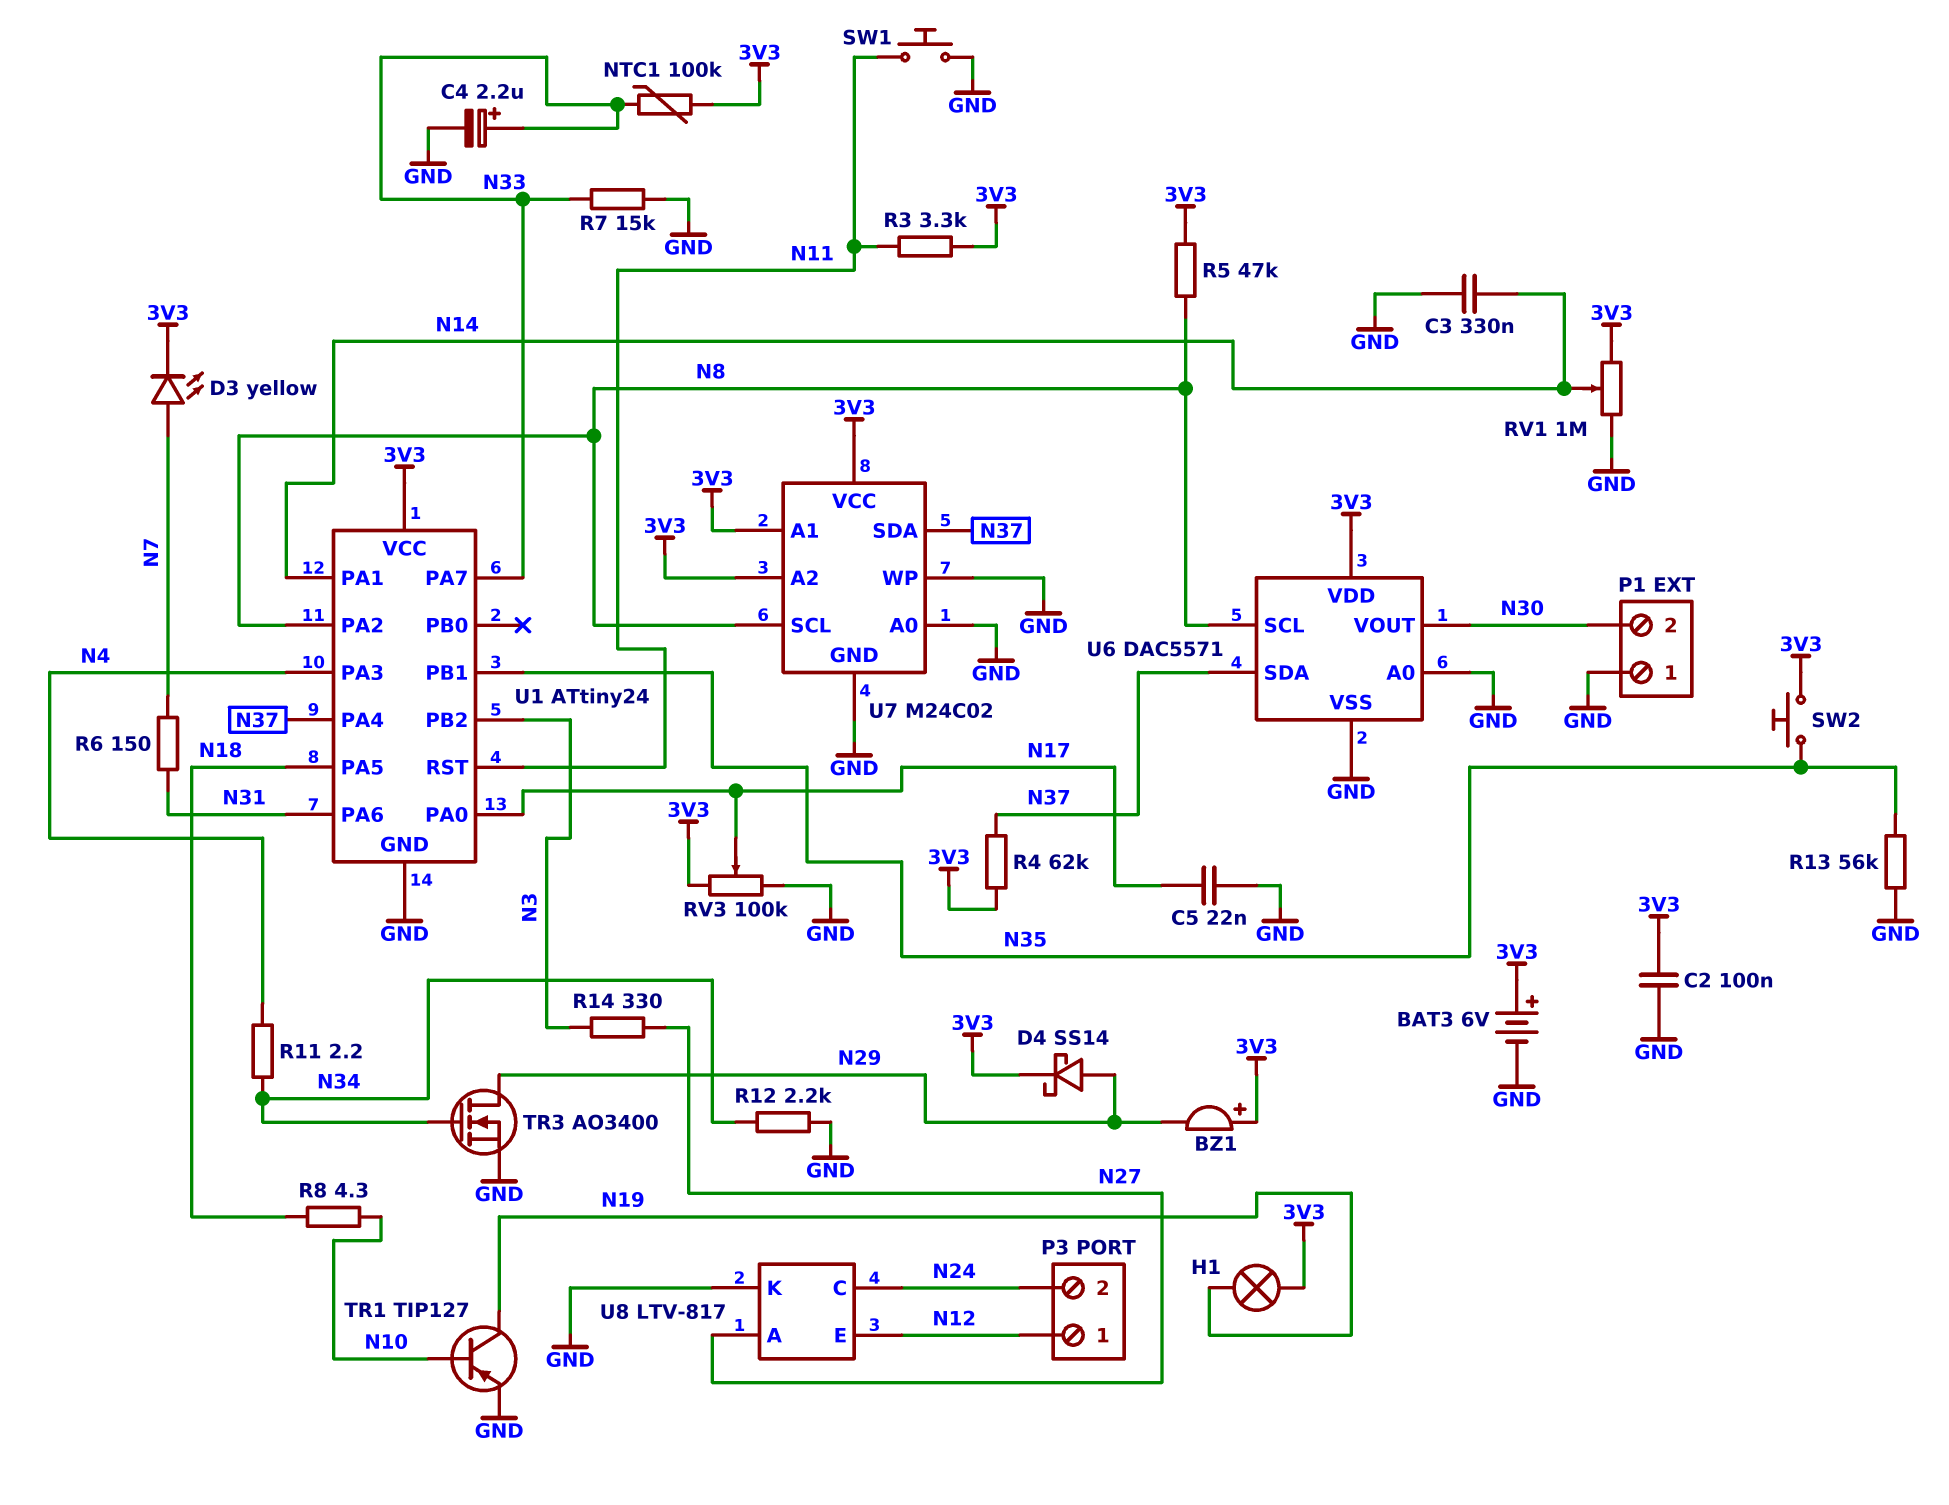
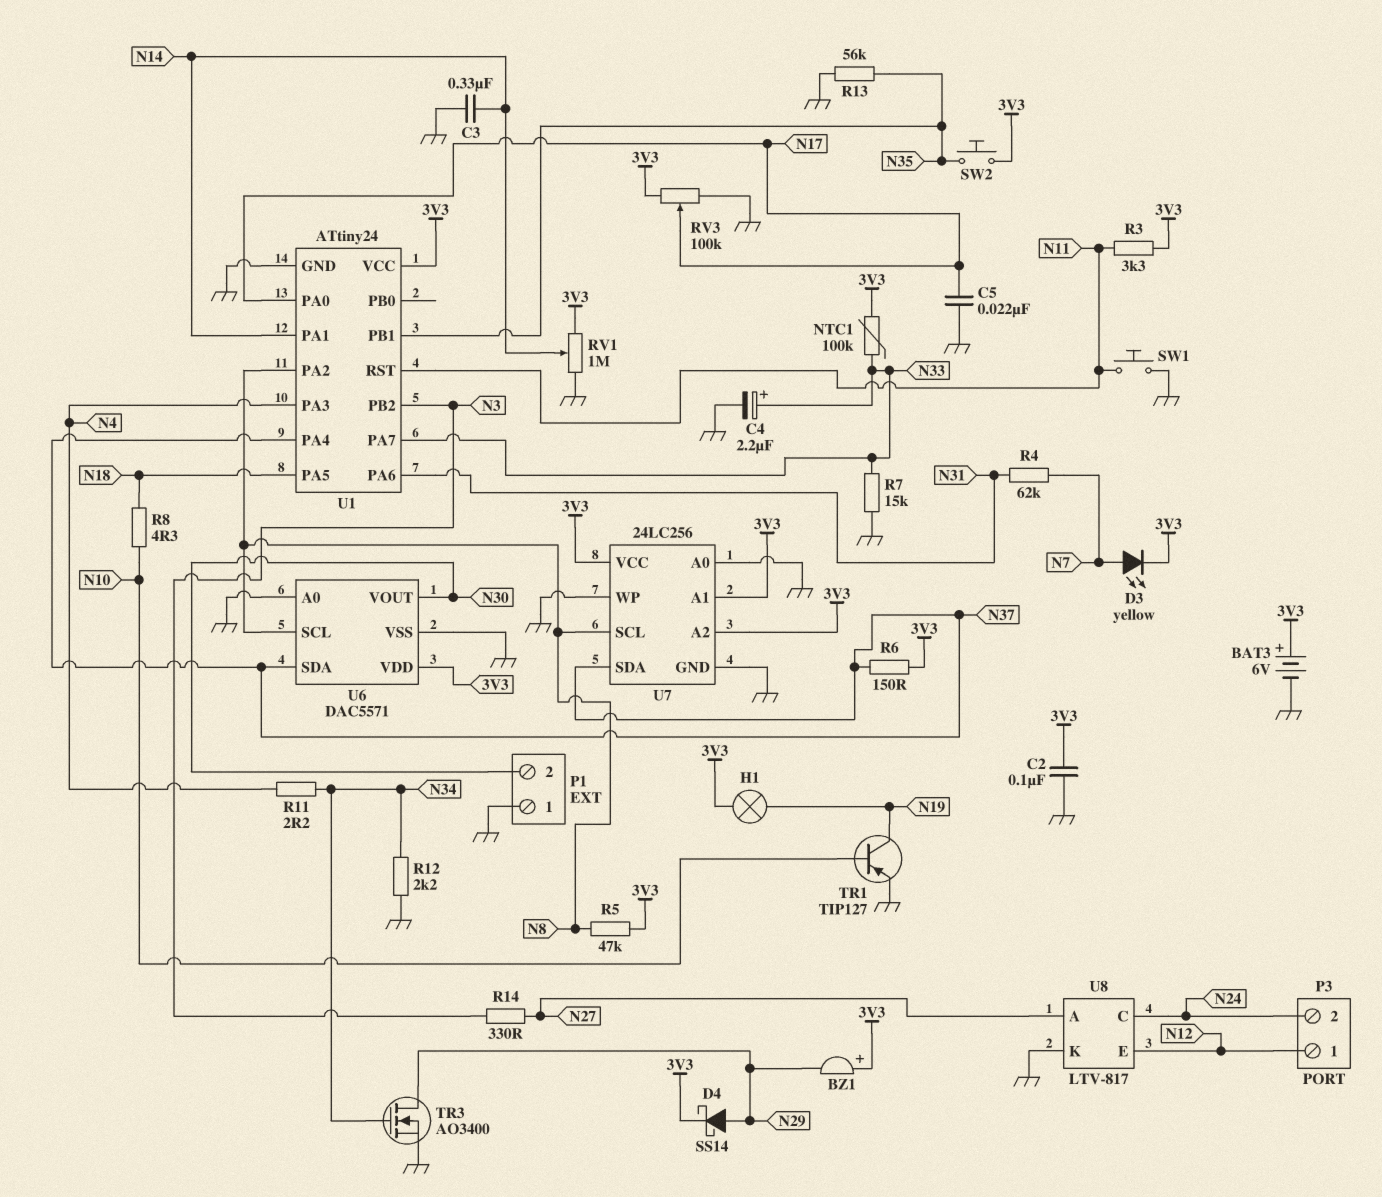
R4: 62k (3V3, N37) -> 62k (N7, N31)
R6: 150 (N7, N31) -> 150 (3V3, N37)
U7: M24C02 -> 24LC256

